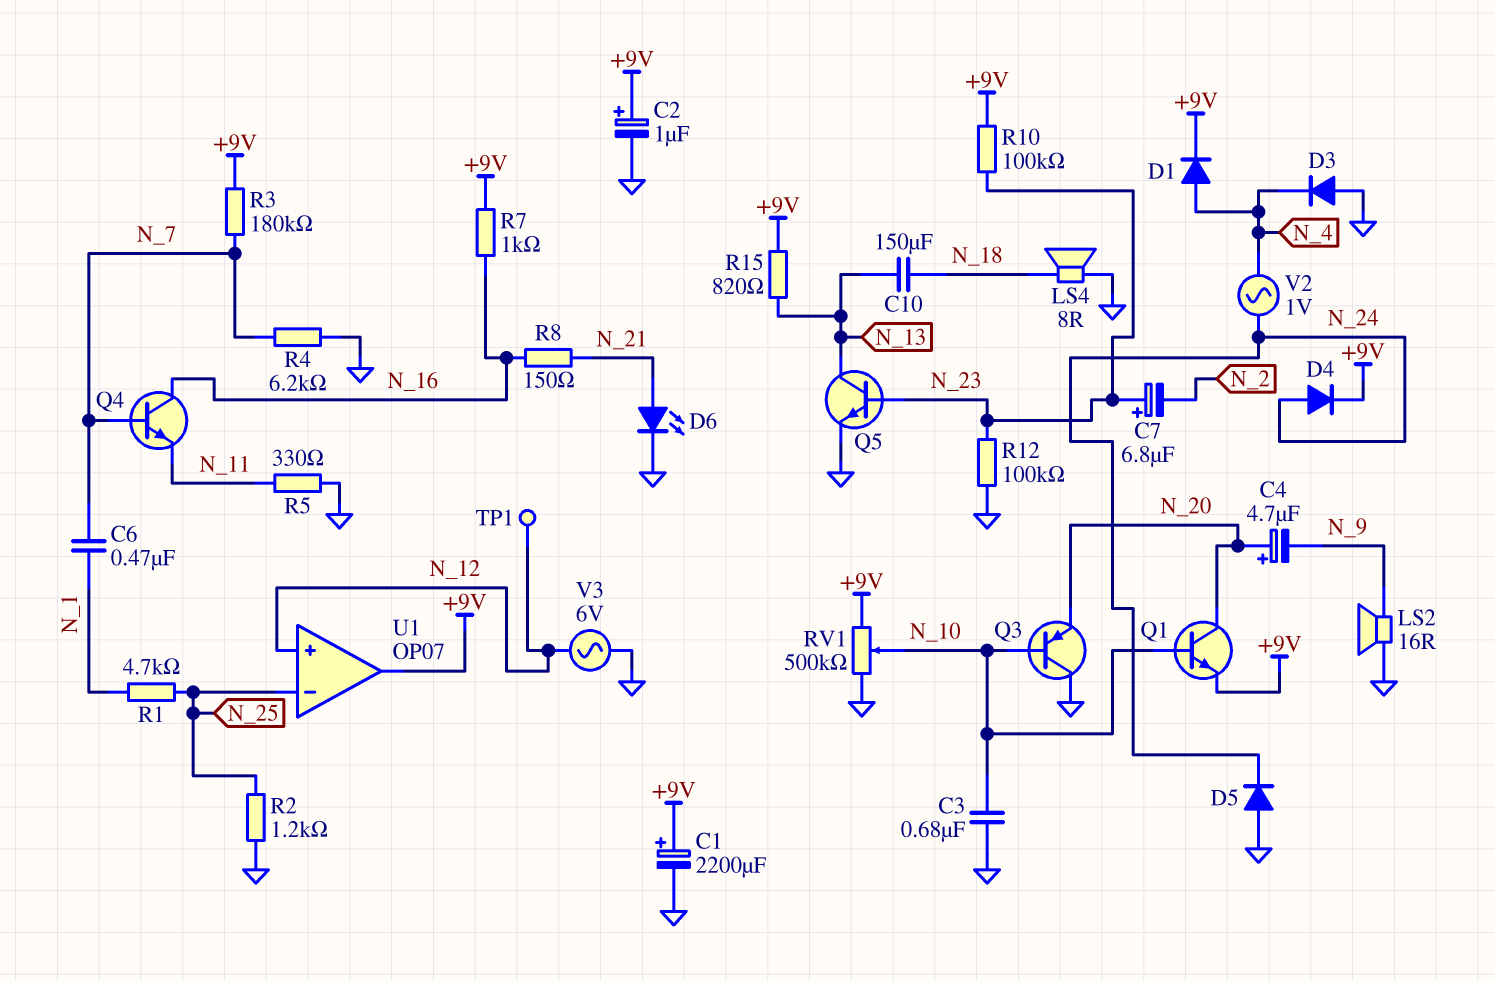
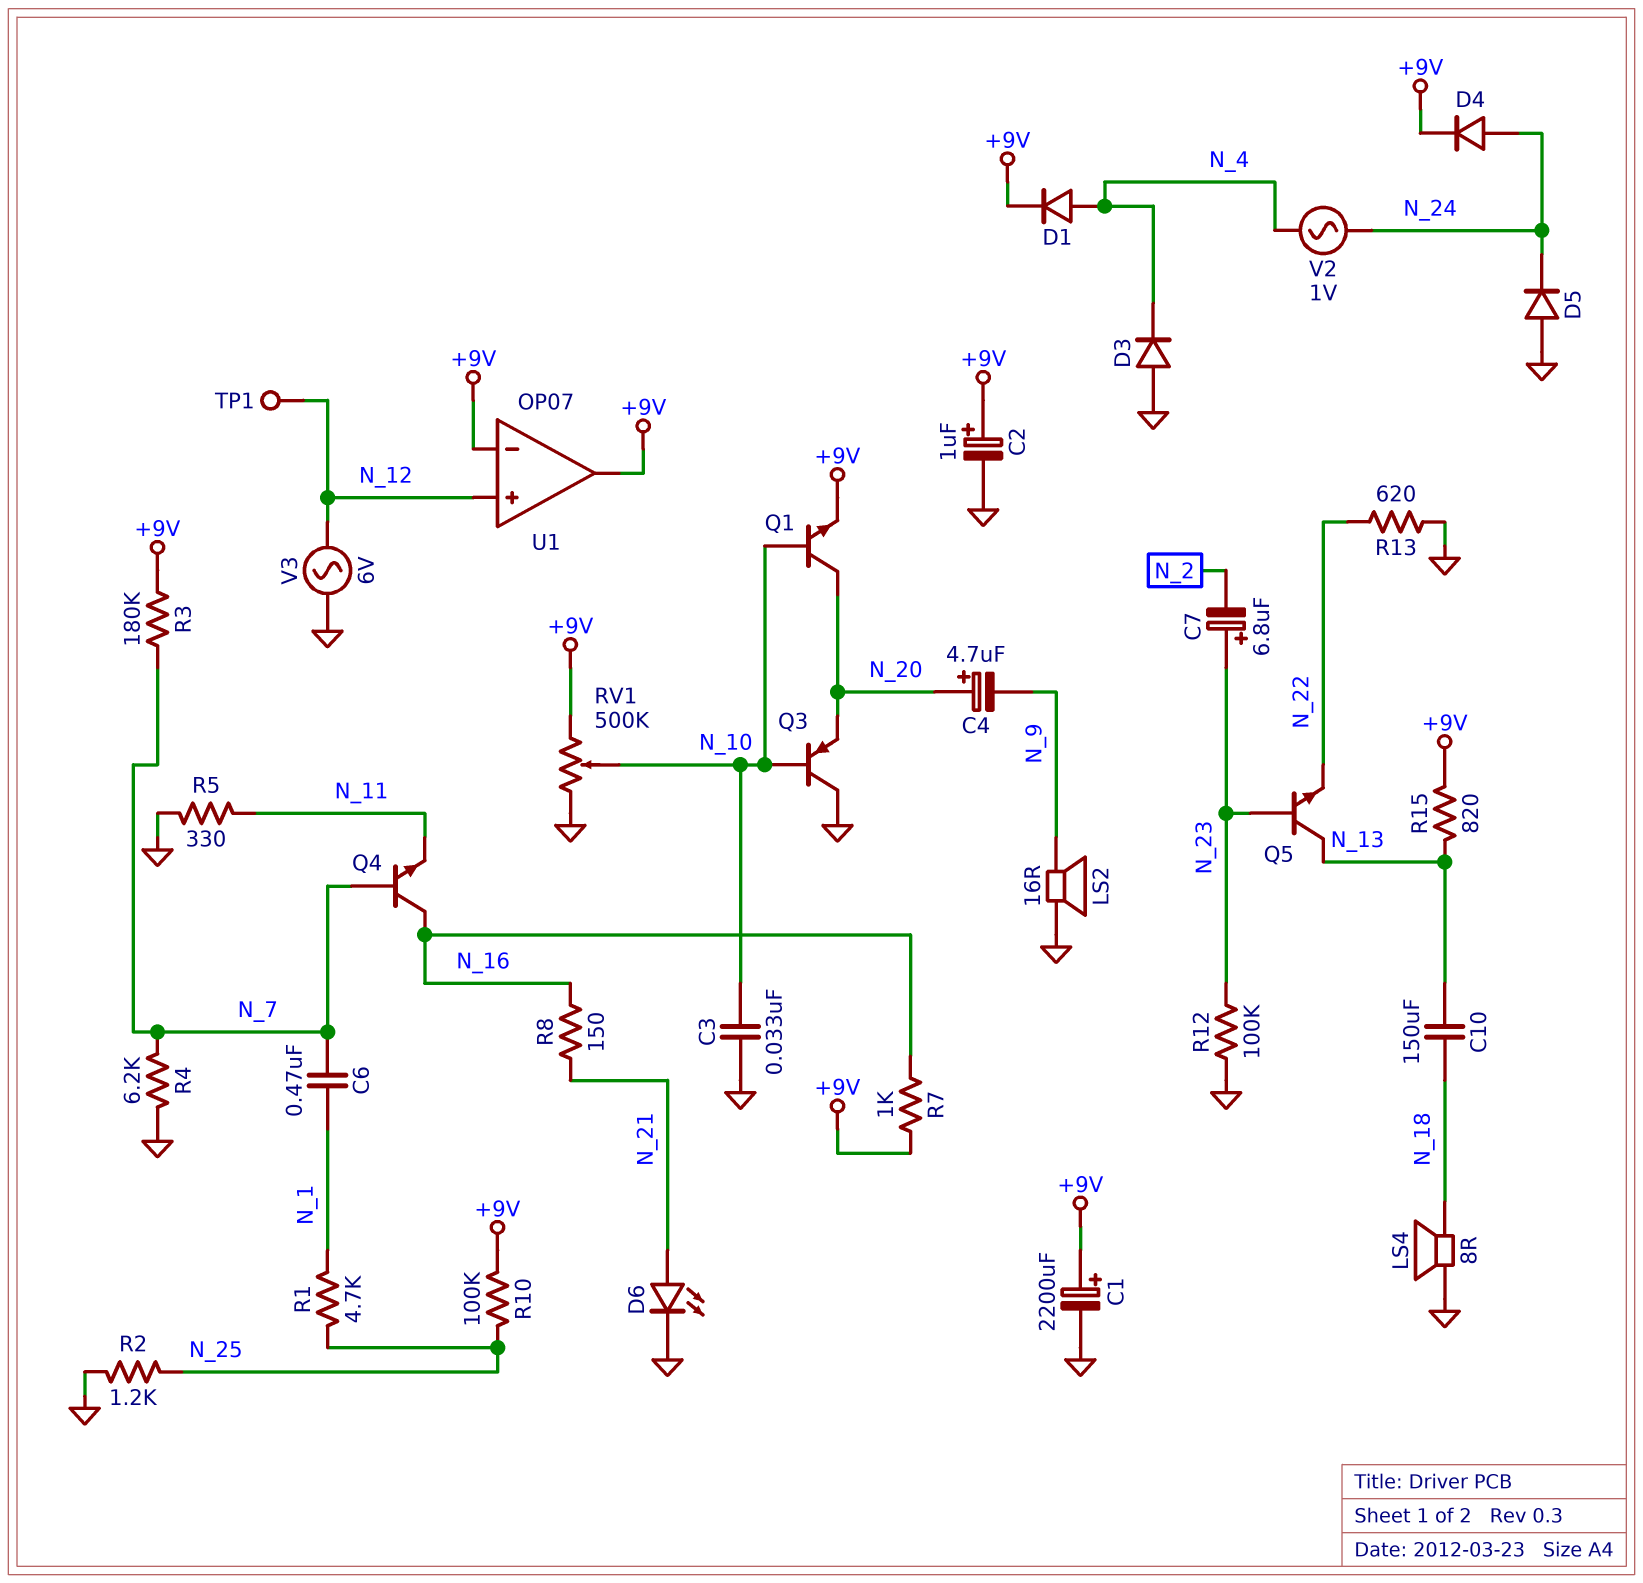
C3: 680nF (GND, N_10) -> 33nF (GND, N_10)
Q5: NPN (B N_23, C N_13, E GND) -> NPN (B N_23, C N_13, E N_22)
R10: 100k (+9V, N_23) -> 100k (+9V, N_25)
R13: none -> 620 (GND, N_22)
U1 pin in-: N_25 -> +9V

